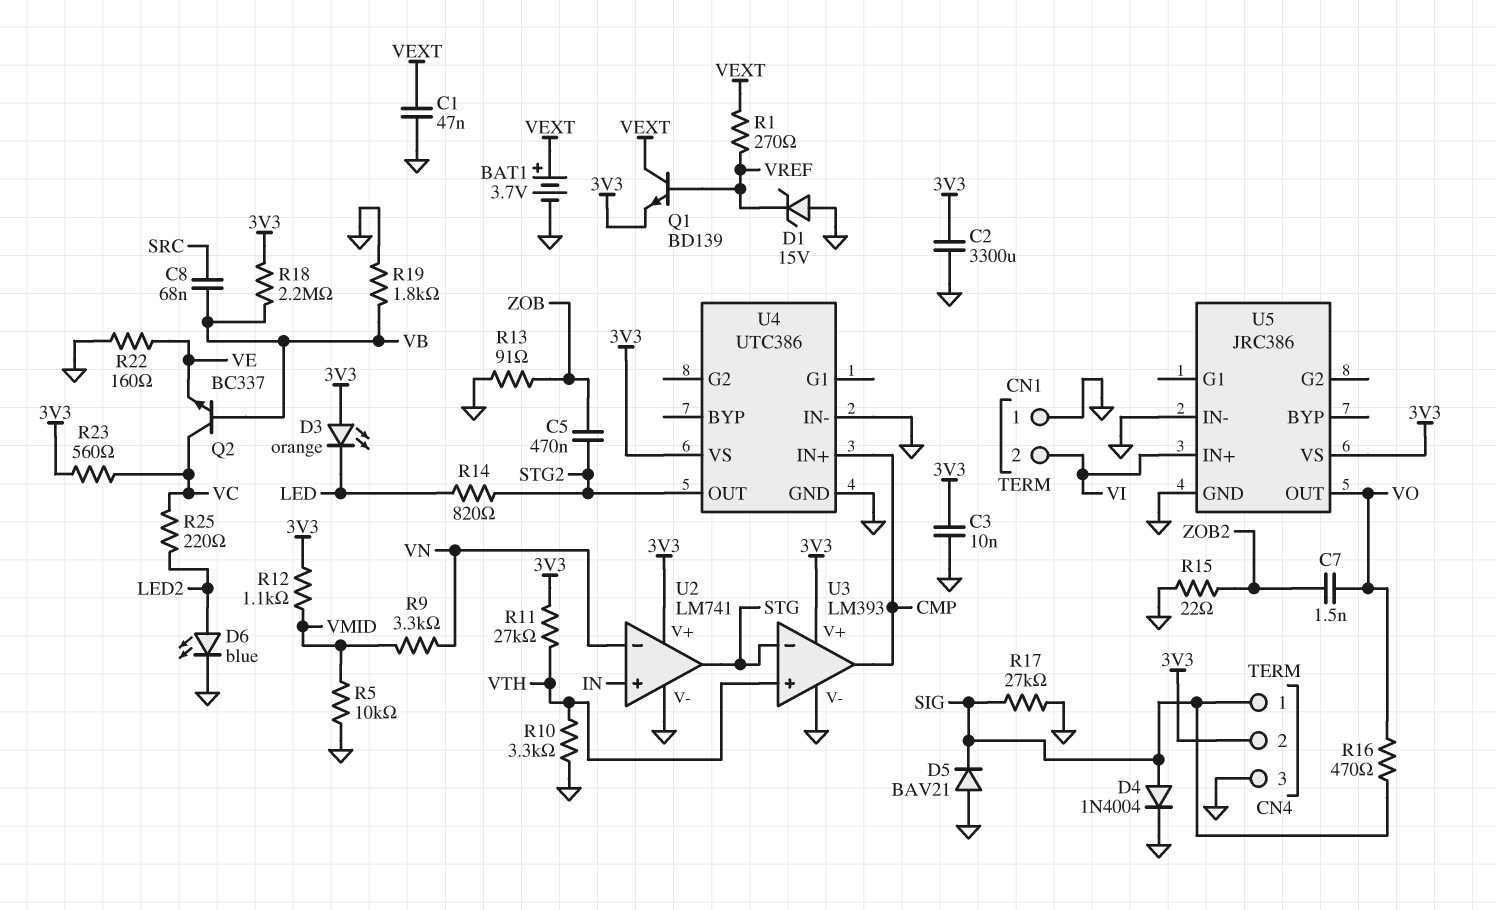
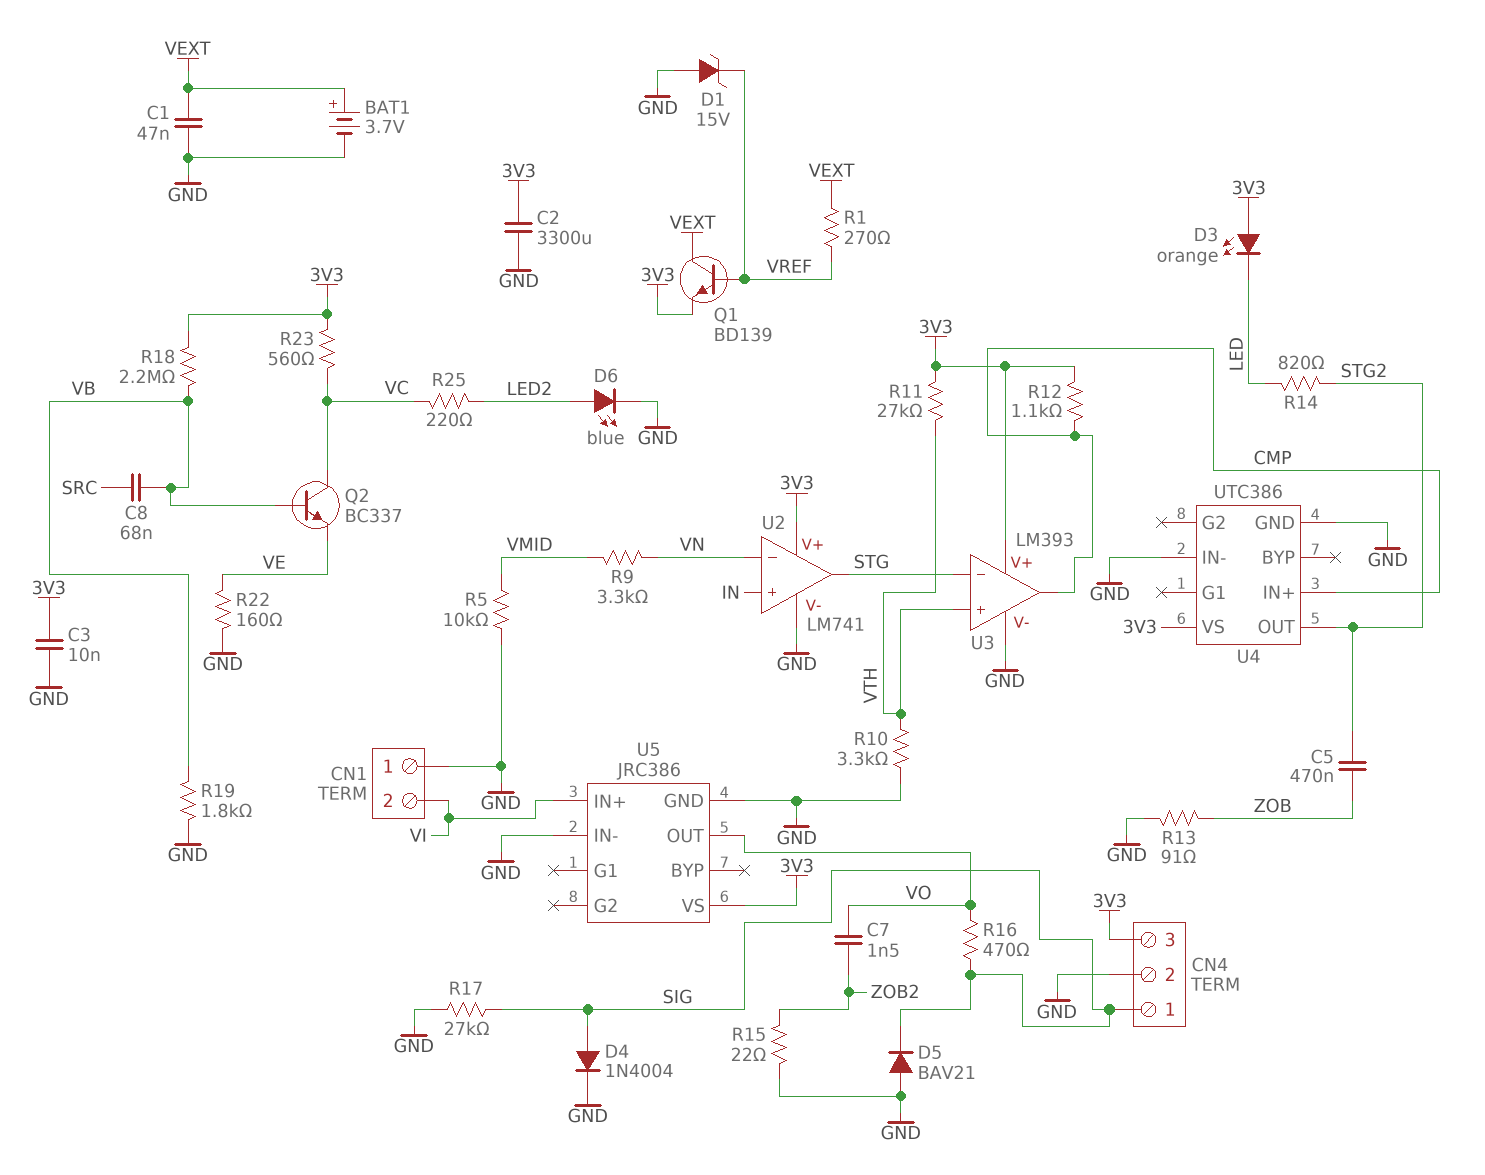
CN4 pin 2: 3V3 -> GND
CN4 pin 3: GND -> 3V3
R12: 1.1k (3V3, VMID) -> 1.1k (3V3, CMP)

